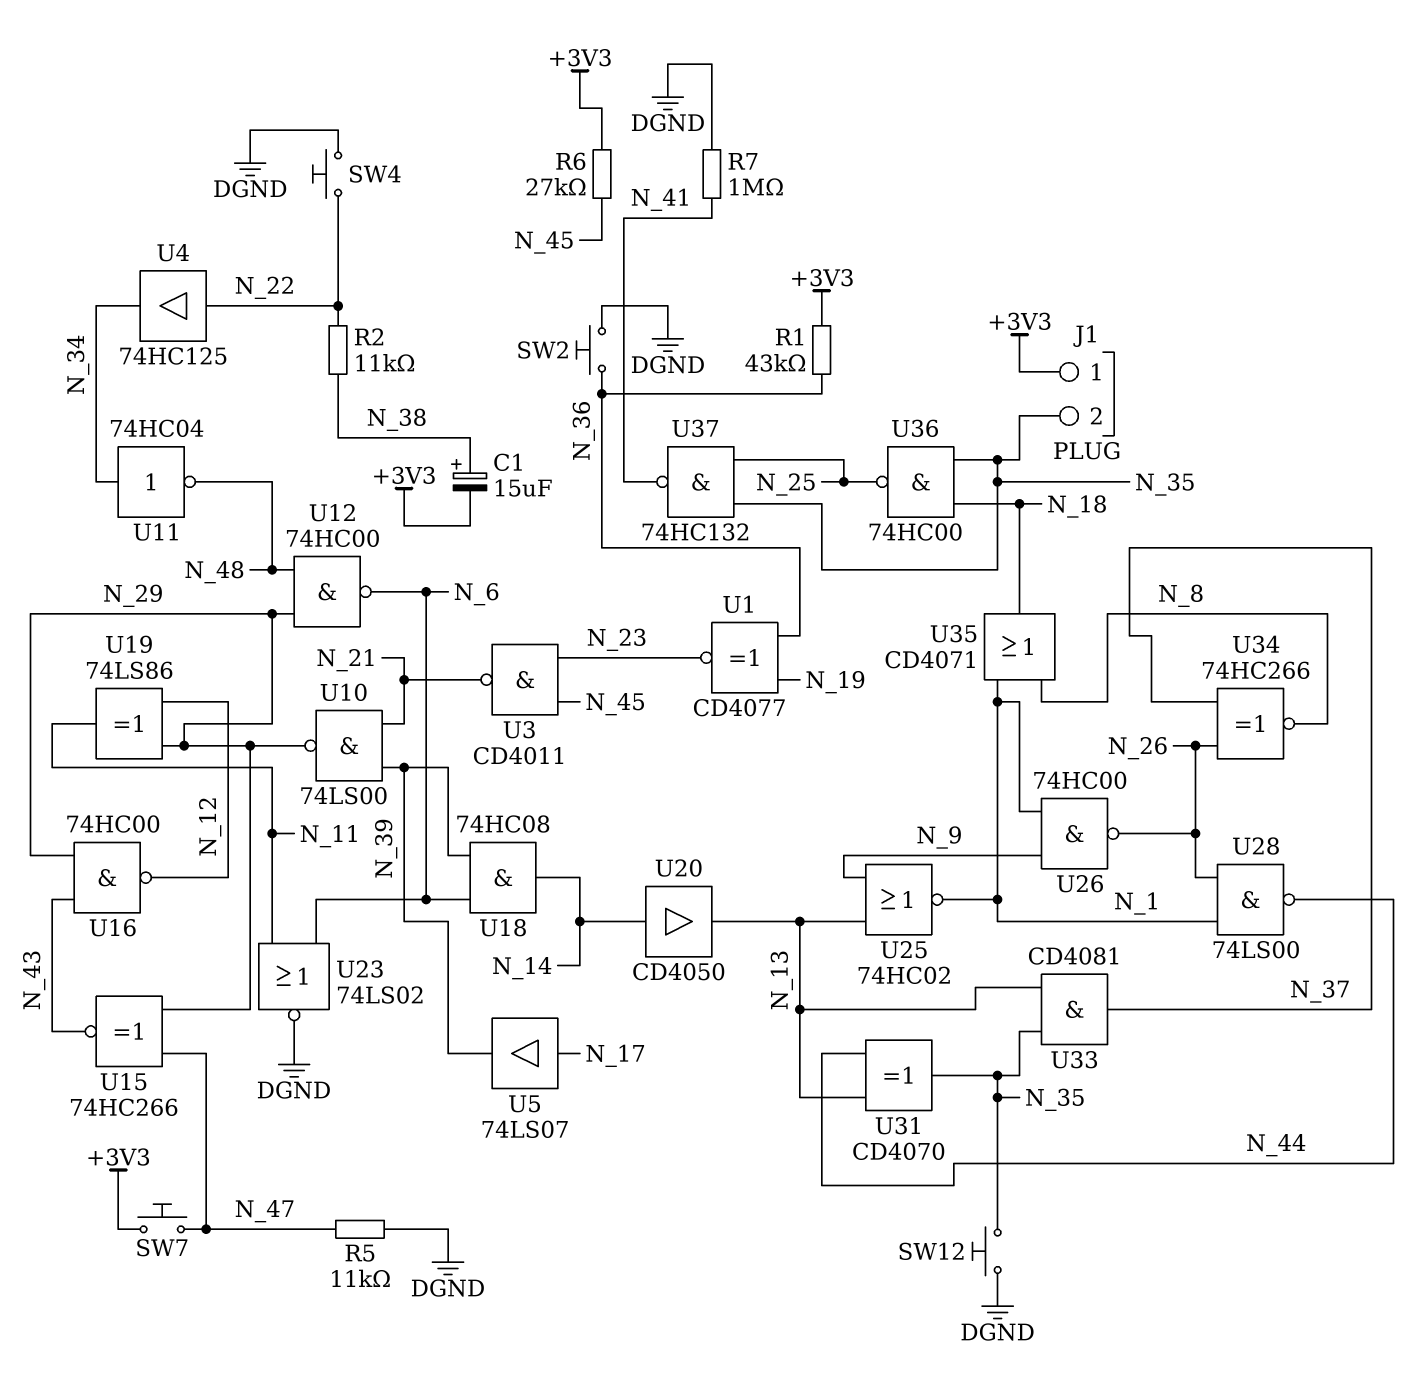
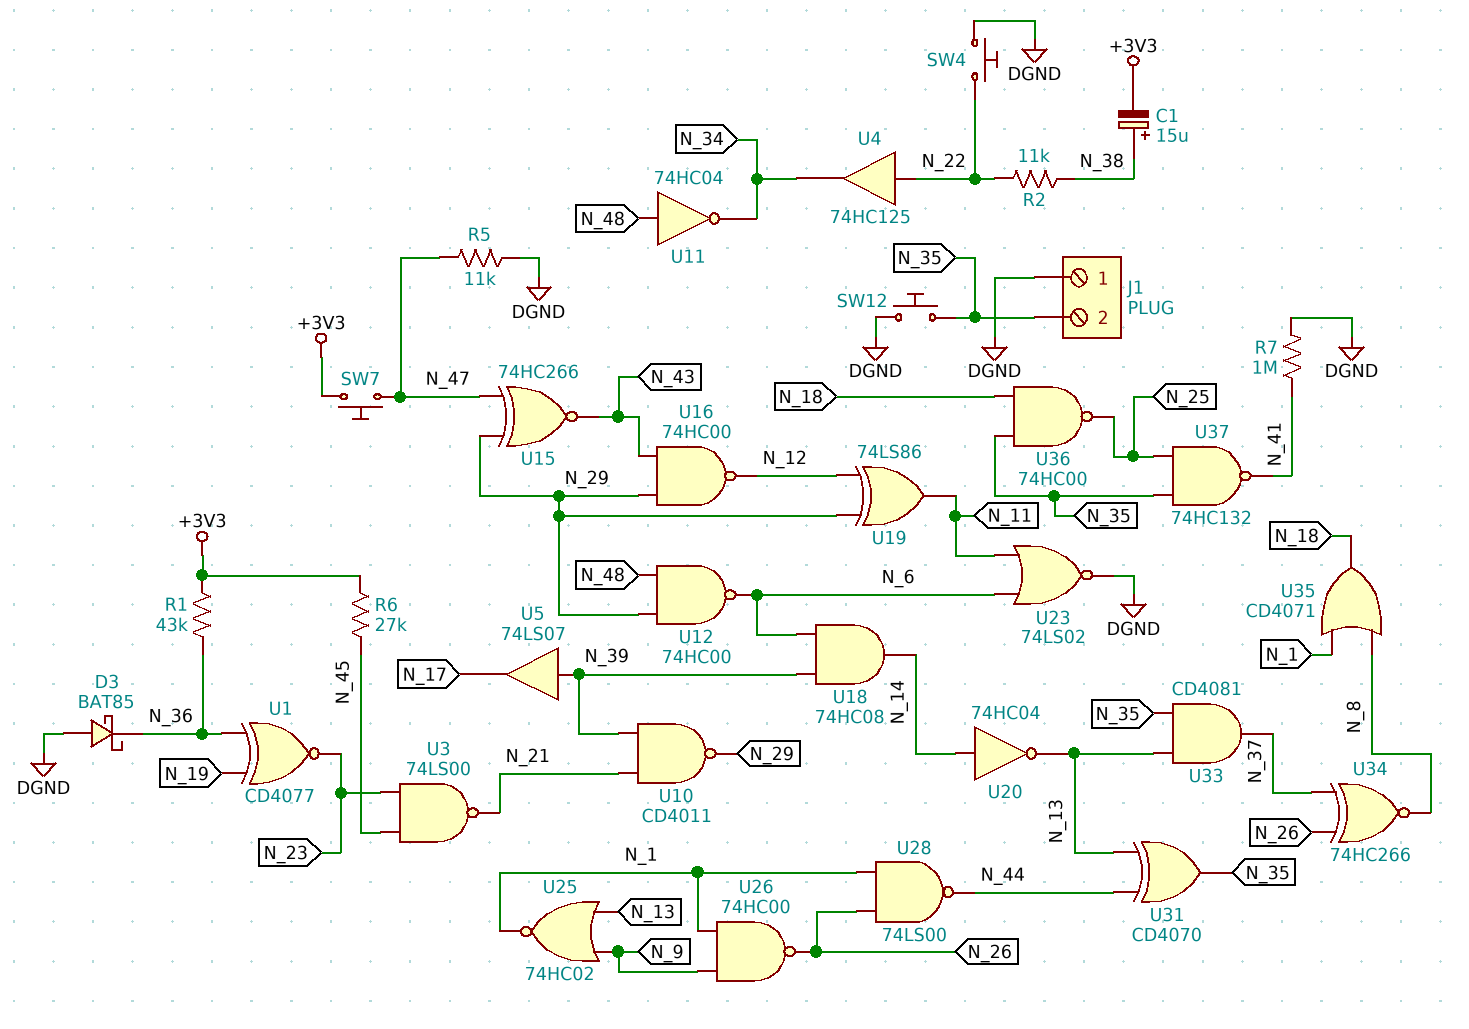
D3: none -> schottky BAT85 (A DGND, K N_36)
J1 pin 1: +3V3 -> DGND
SW2: button (DGND, N_36) -> none
U3: NAND CD4011 (in N_23, in N_45, out N_21) -> NAND 74LS00 (in N_23, in N_45, out N_21)
U5: buffer 74LS07 (in N_17, out N_39) -> buffer 74LS07 (in N_39, out N_17)
U10: NAND 74LS00 (in N_21, in N_39, out N_29) -> NAND CD4011 (in N_21, in N_39, out N_29)
U11: NOT 74HC04 (in N_34, out N_48) -> NOT 74HC04 (in N_48, out N_34)
U20: buffer CD4050 (in N_14, out N_13) -> NOT 74HC04 (in N_14, out N_13)

